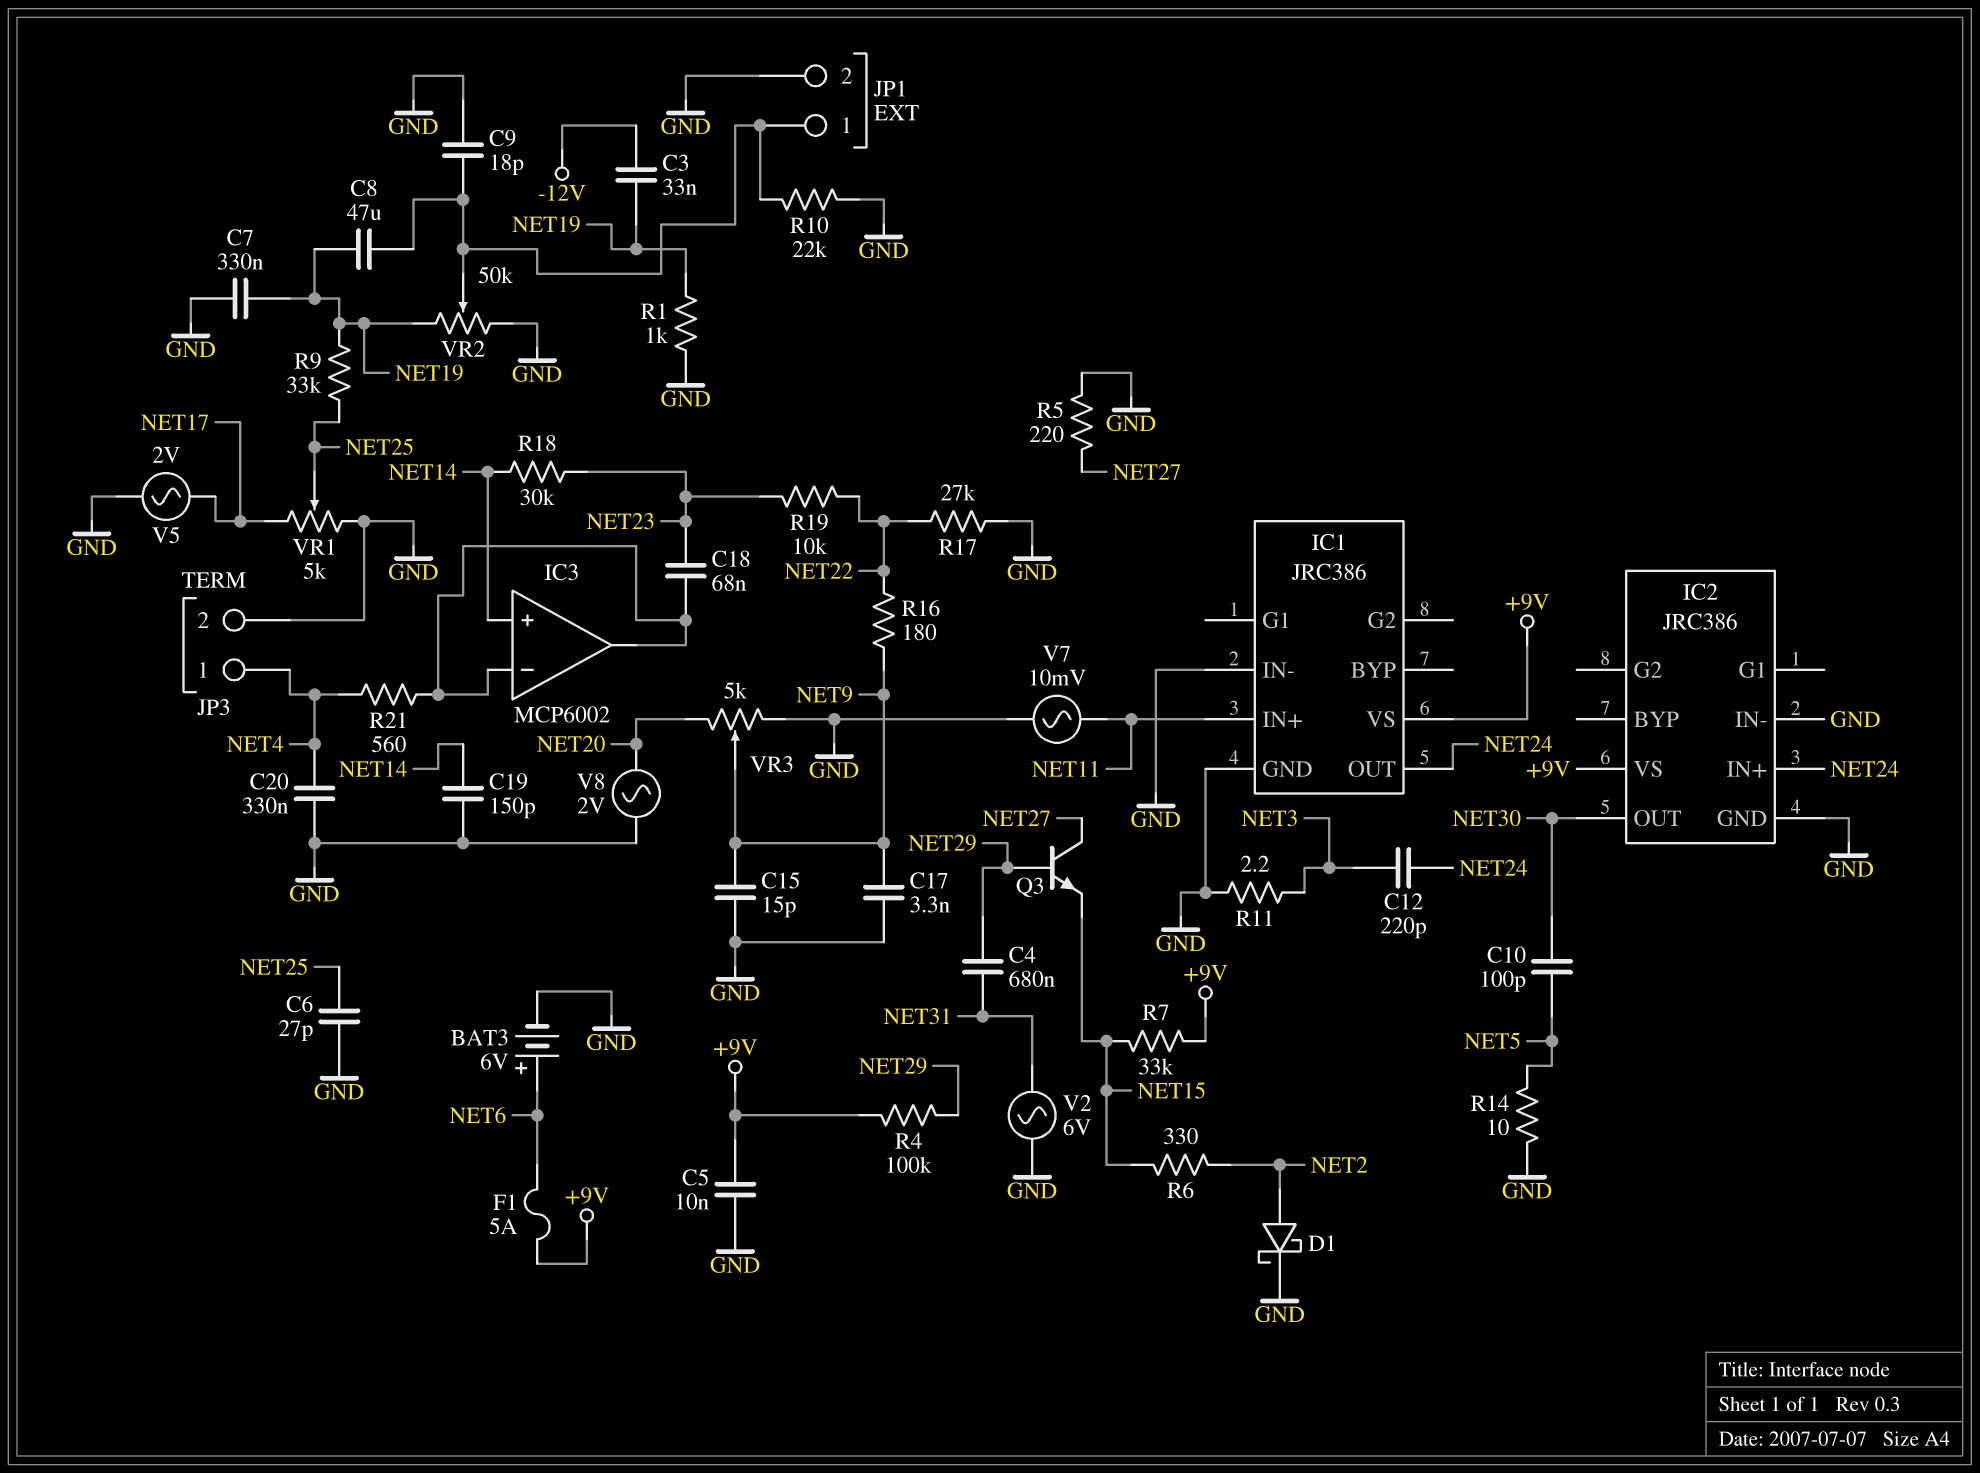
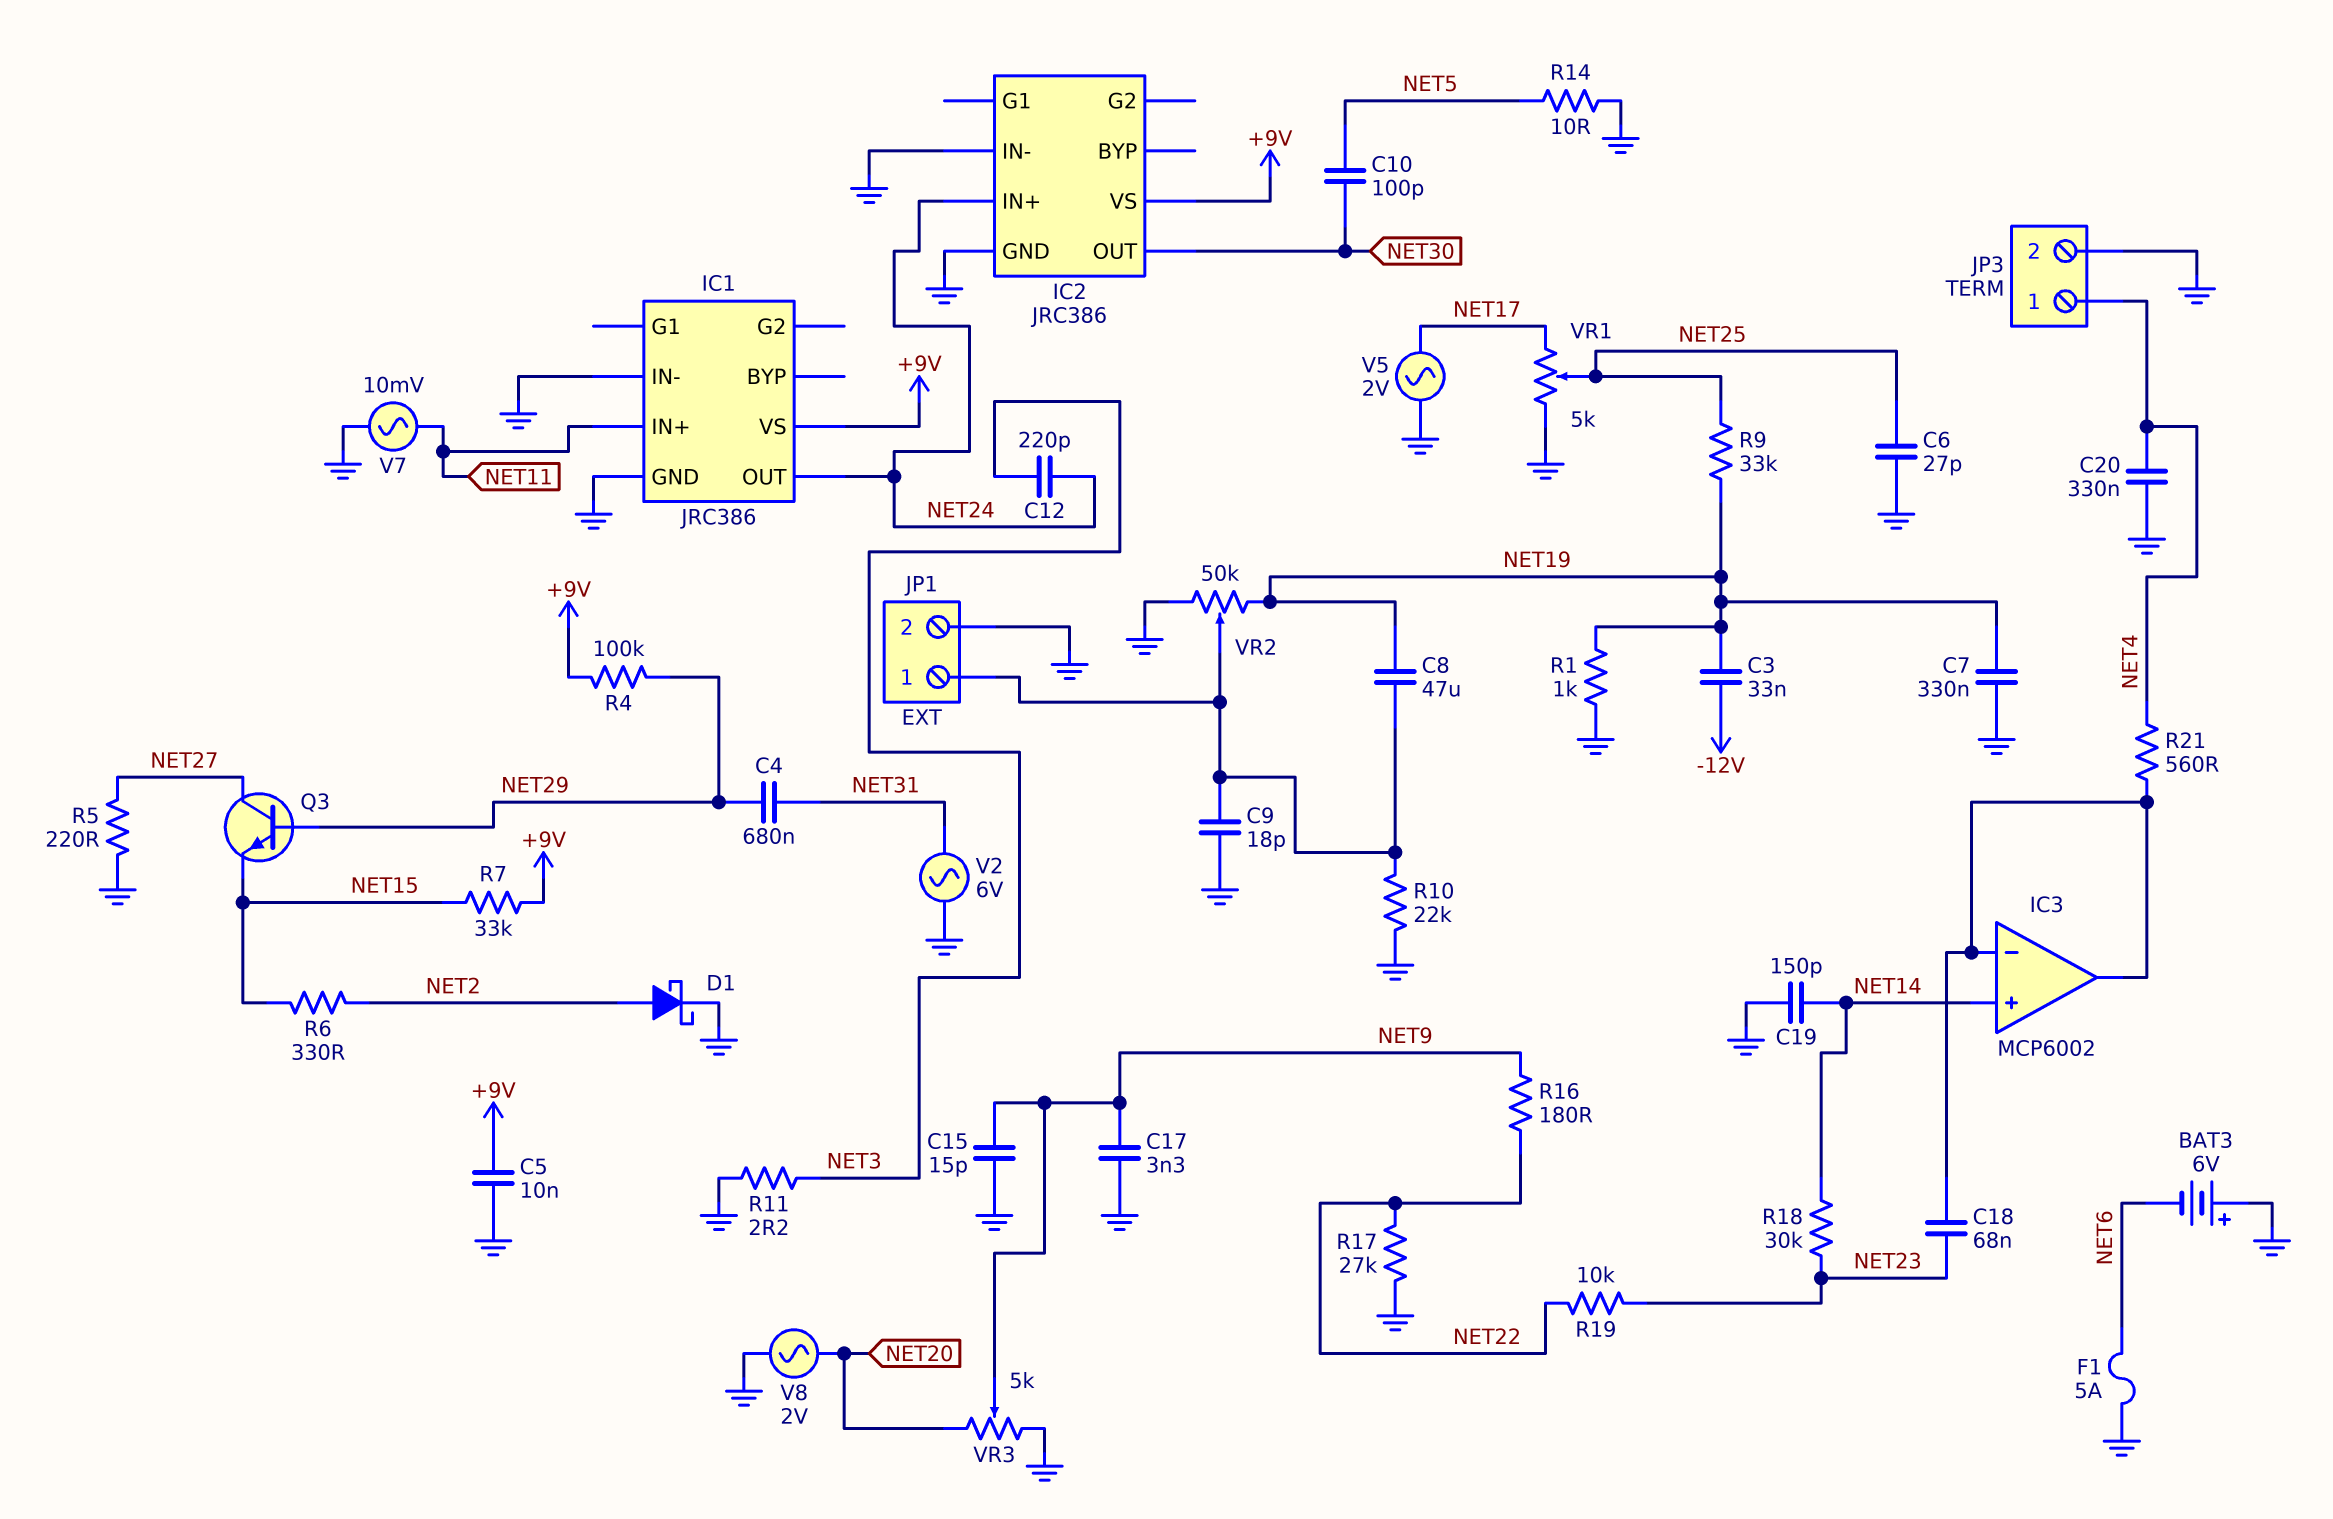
BAT3: 6V (plus NET6, minus GND) -> 6V (plus GND, minus NET6)
F1: 5A (+9V, NET6) -> 5A (GND, NET6)

